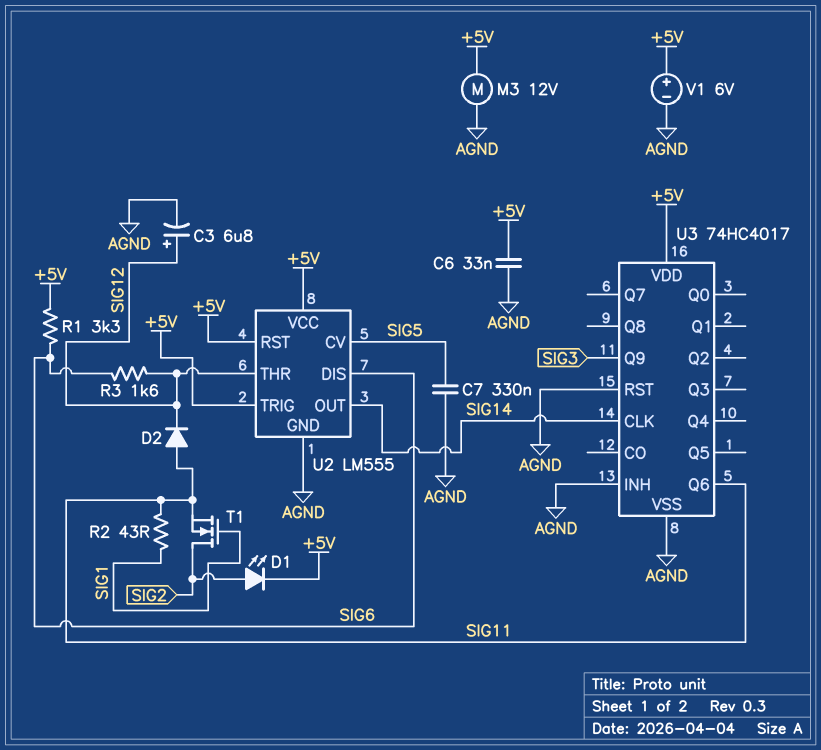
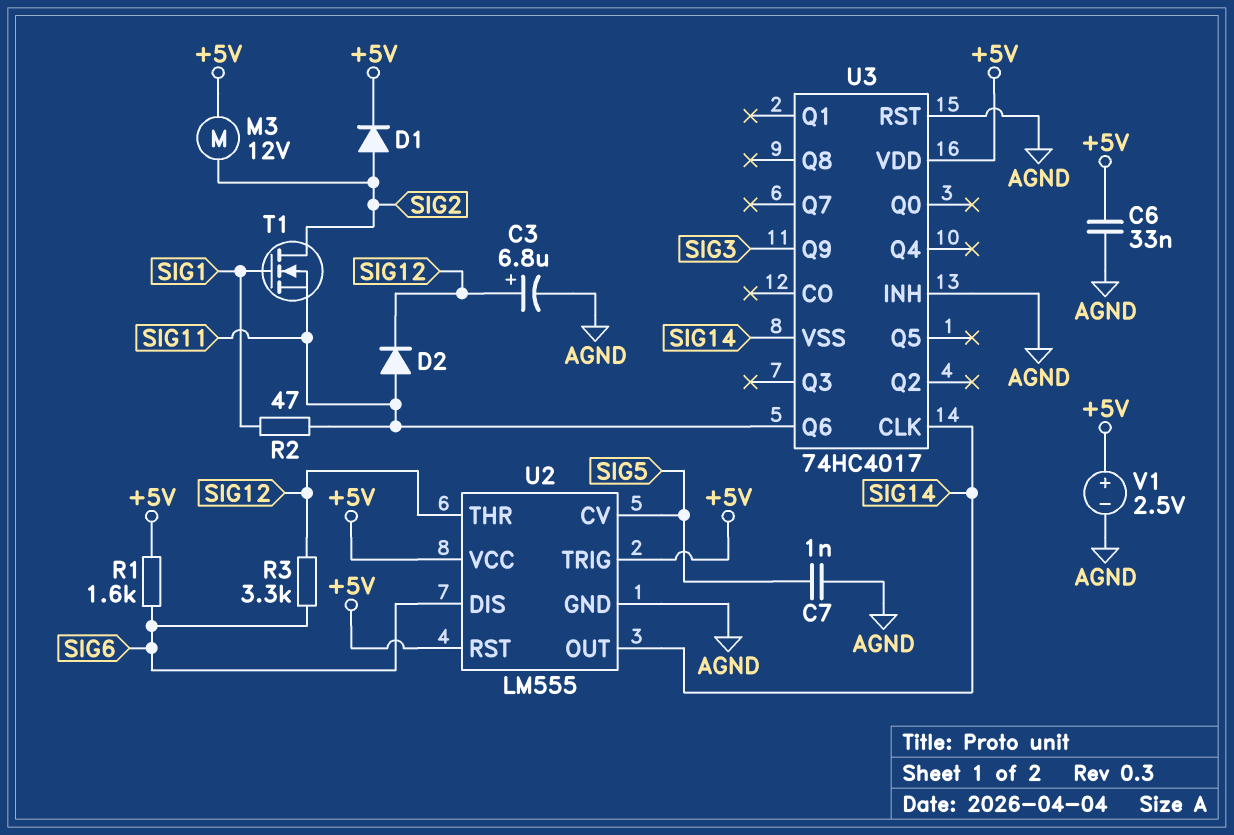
C7: 330nF (AGND, SIG5) -> 1nF (AGND, SIG5)
D1: LED (A SIG2, K +5V) -> diode (A SIG2, K +5V)
M3: motor 12V (+5V, AGND) -> motor 12V (+5V, SIG2)
R1: 3.3k (+5V, SIG6) -> 1.6k (+5V, SIG6)
R2: 43 (SIG1, SIG11) -> 47 (SIG1, SIG11)
R3: 1.6k (SIG6, SIG12) -> 3.3k (SIG6, SIG12)
U3 pin VSS: AGND -> SIG14
V1: 6V (plus +5V, minus AGND) -> 2.5V (plus +5V, minus AGND)

